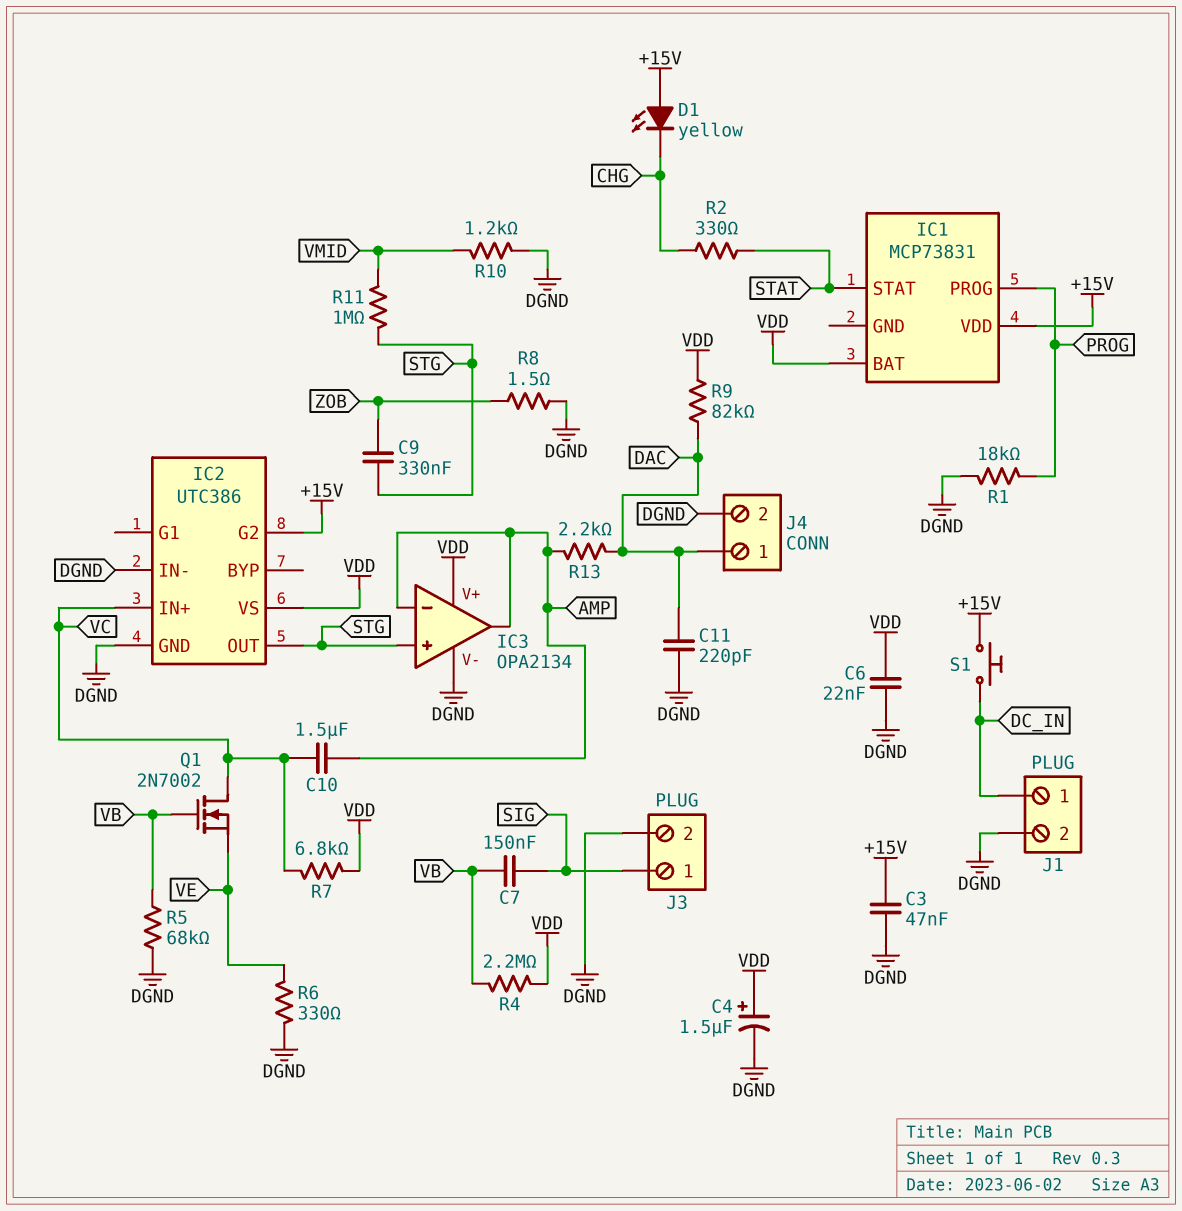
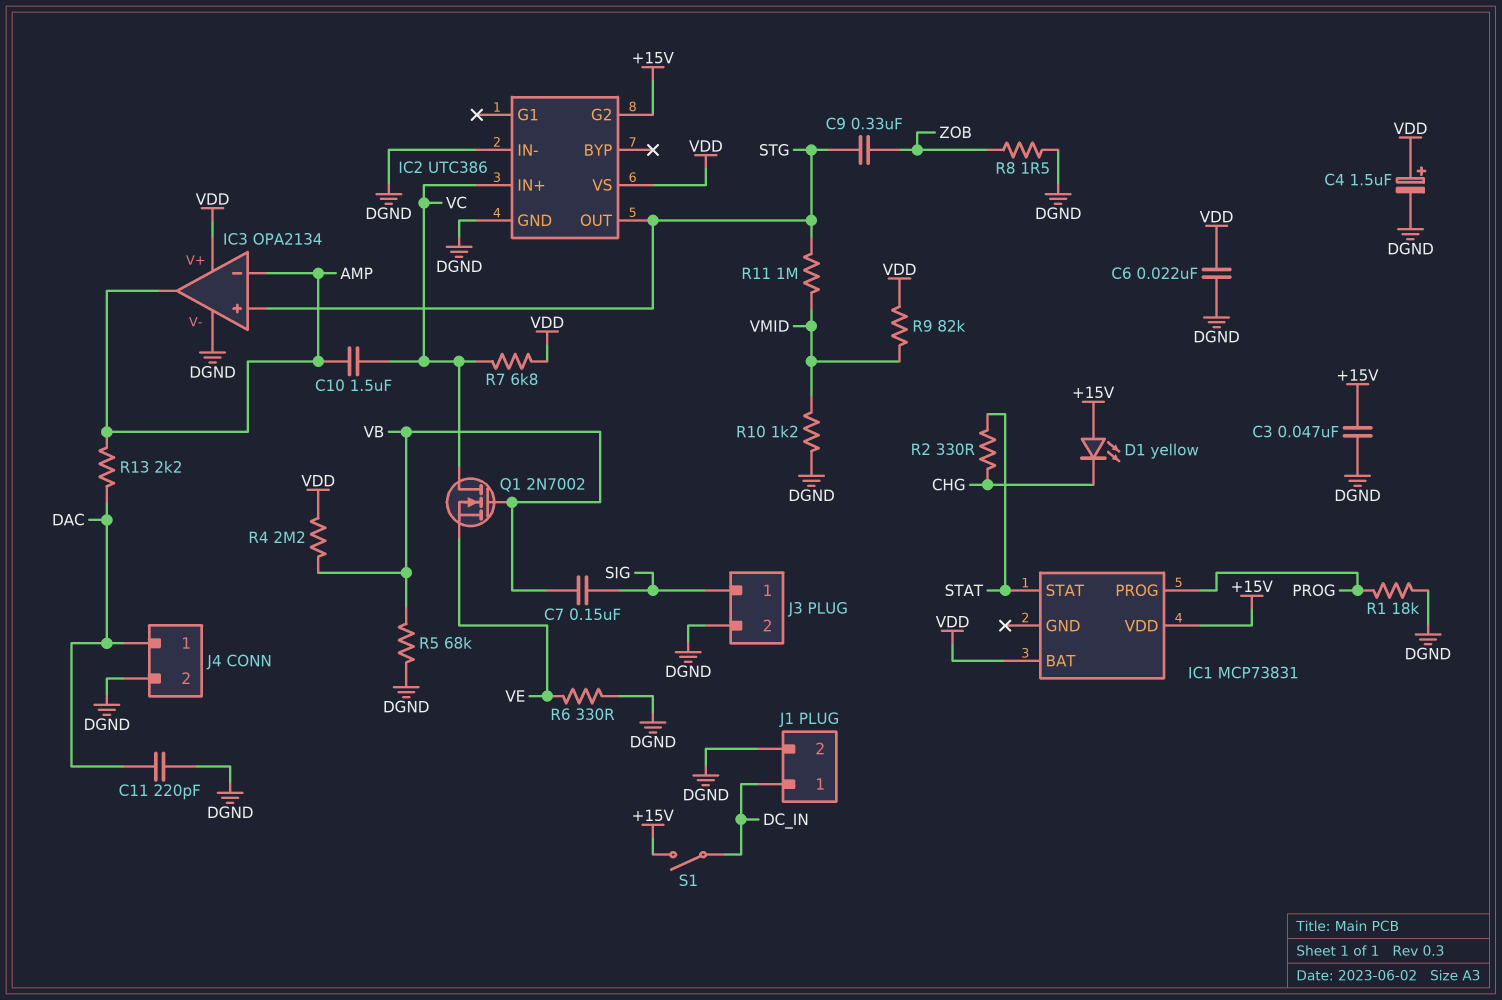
R9: 82k (DAC, VDD) -> 82k (VDD, VMID)
S1: button (+15V, DC_IN) -> switch (+15V, DC_IN)

